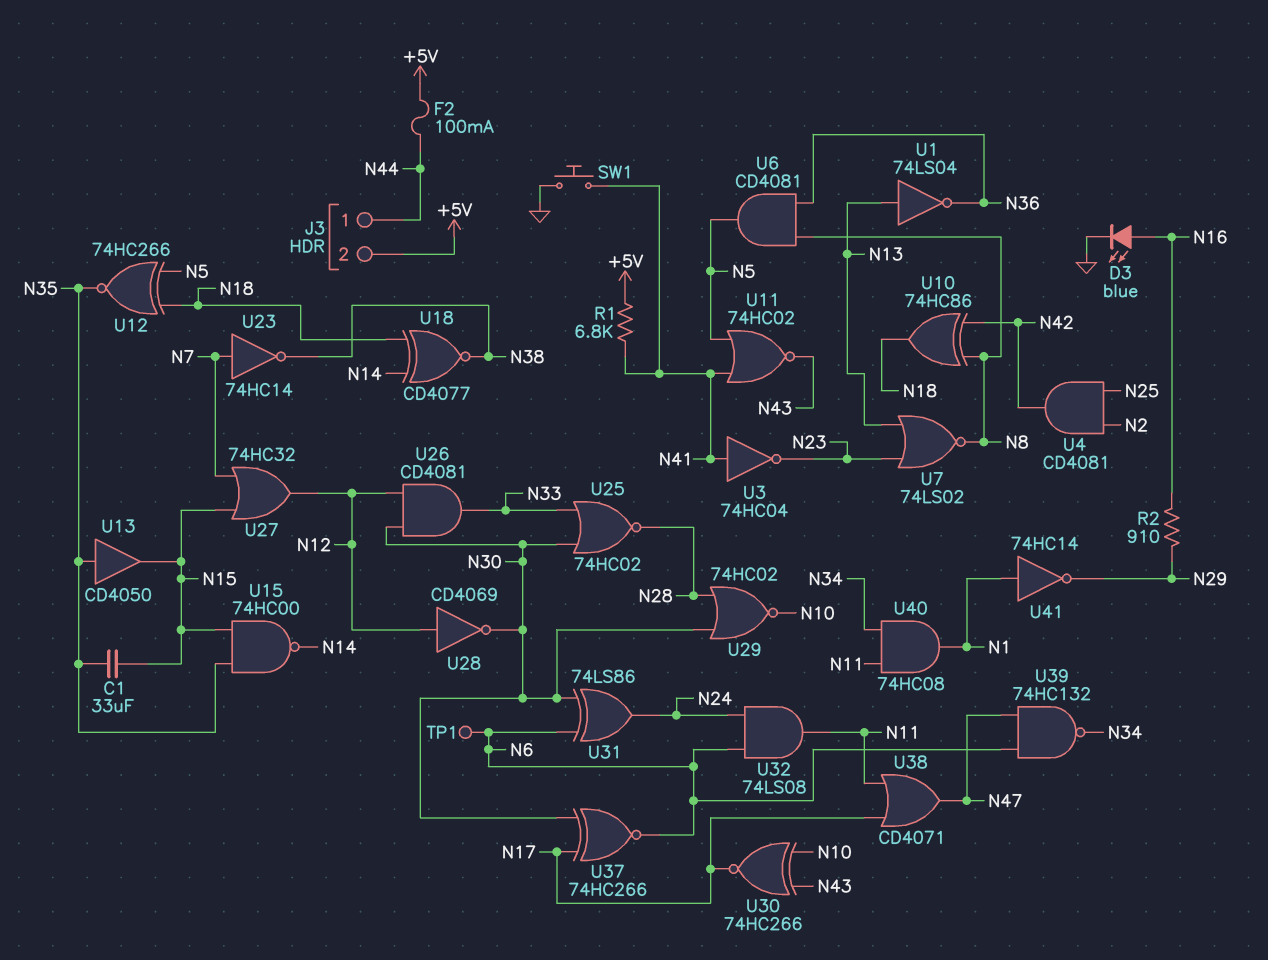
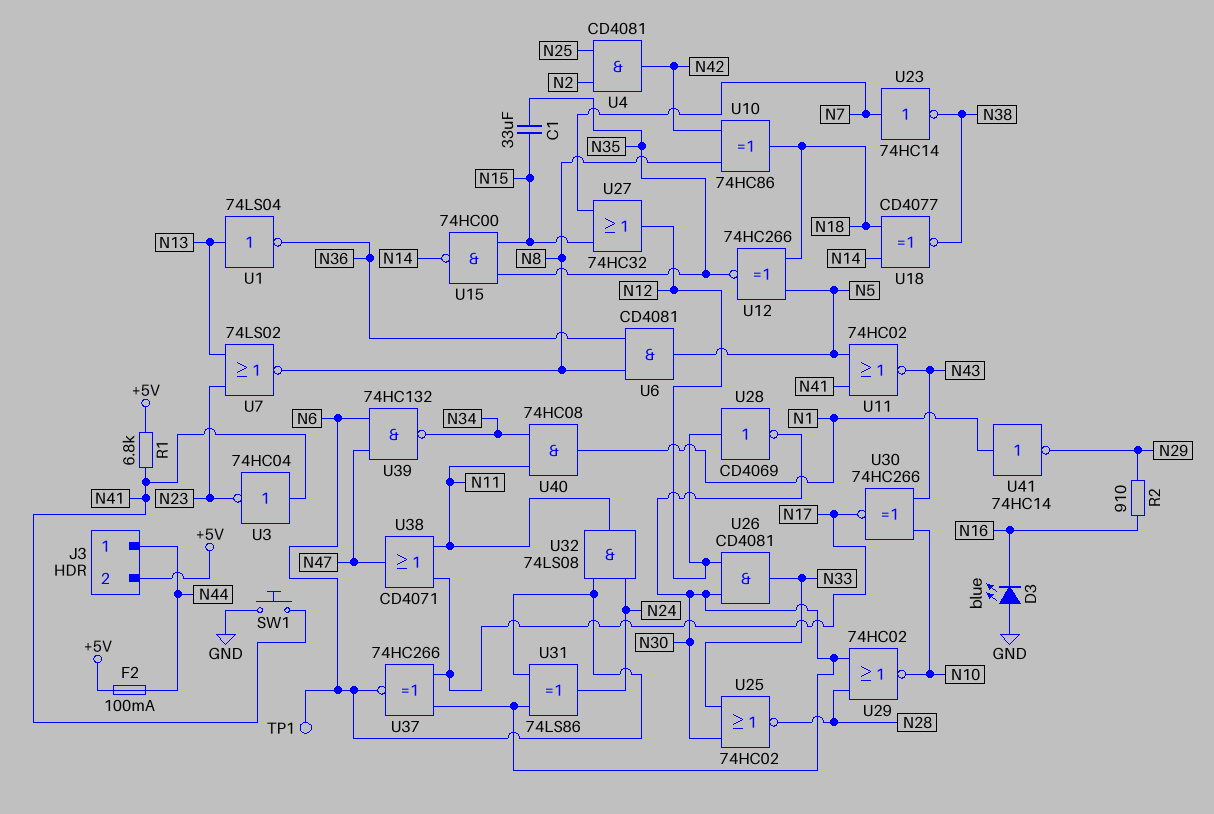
D3: LED blue (A N16, K GND) -> LED blue (A GND, K N16)
U13: buffer CD4050 (in N35, out N15) -> none

